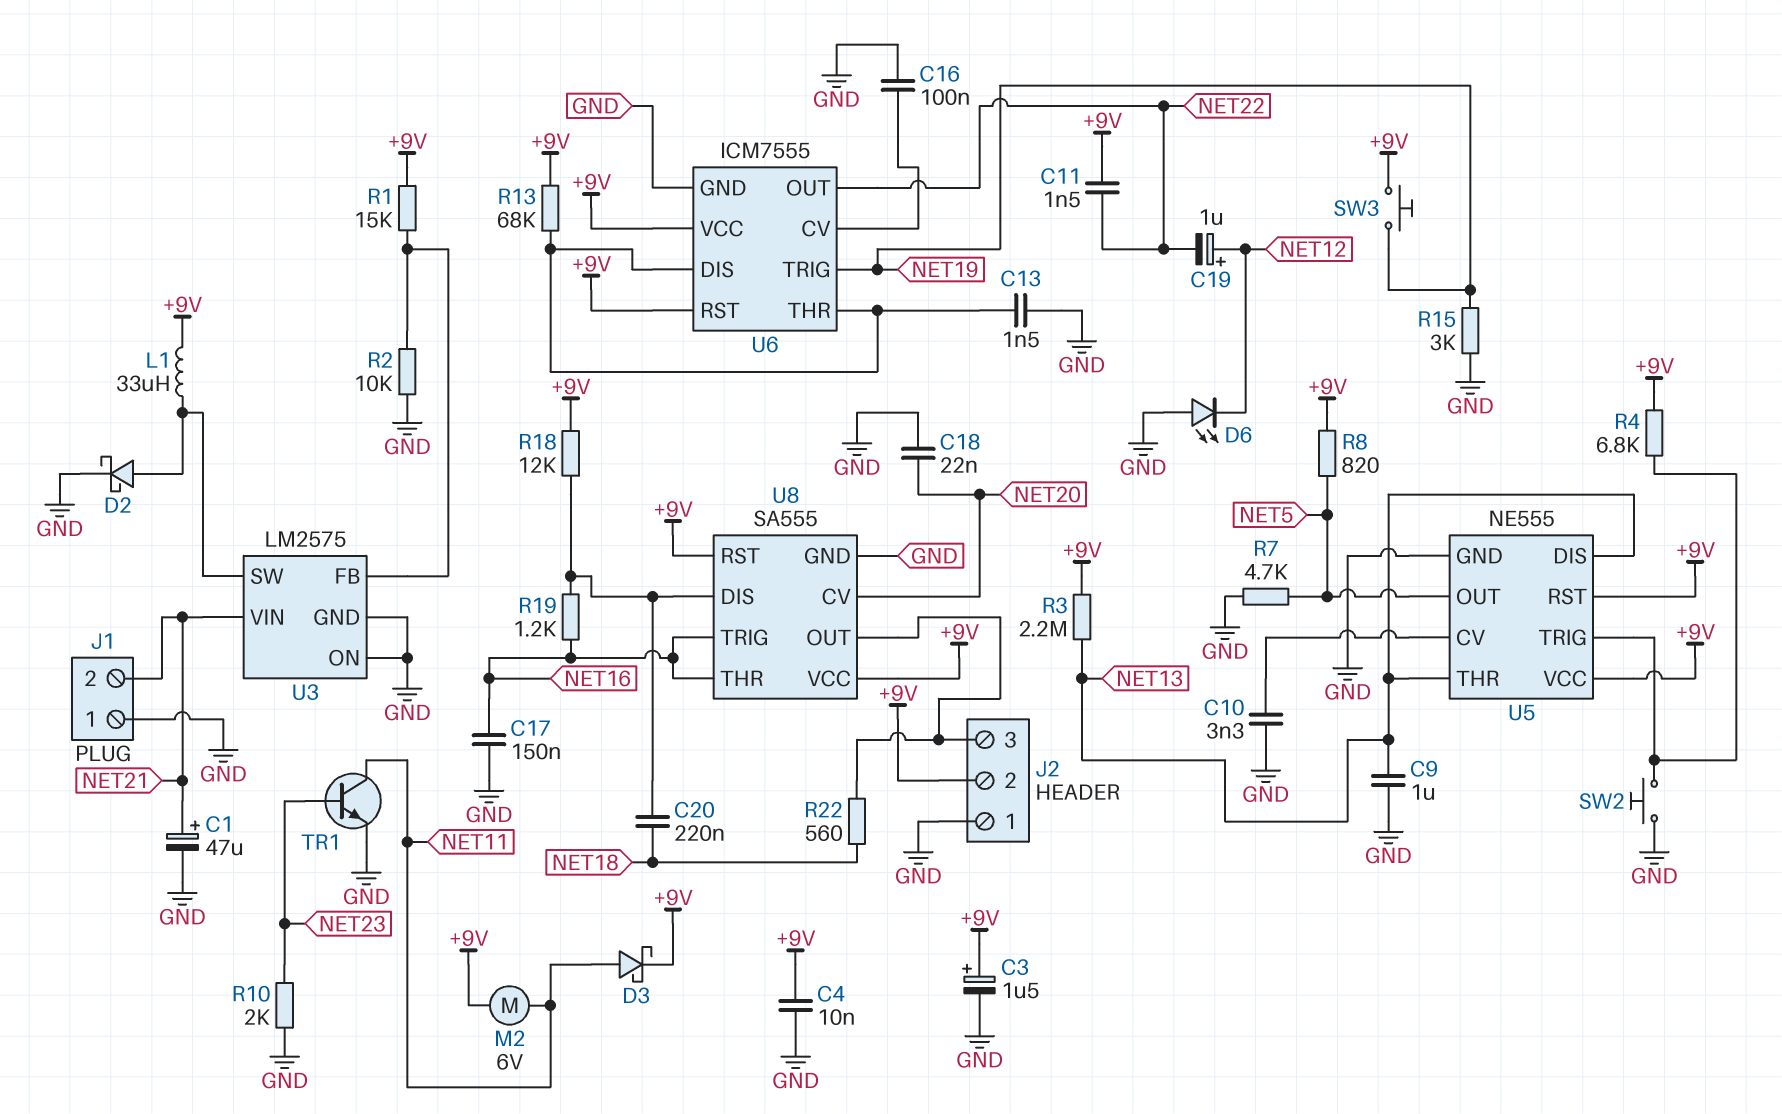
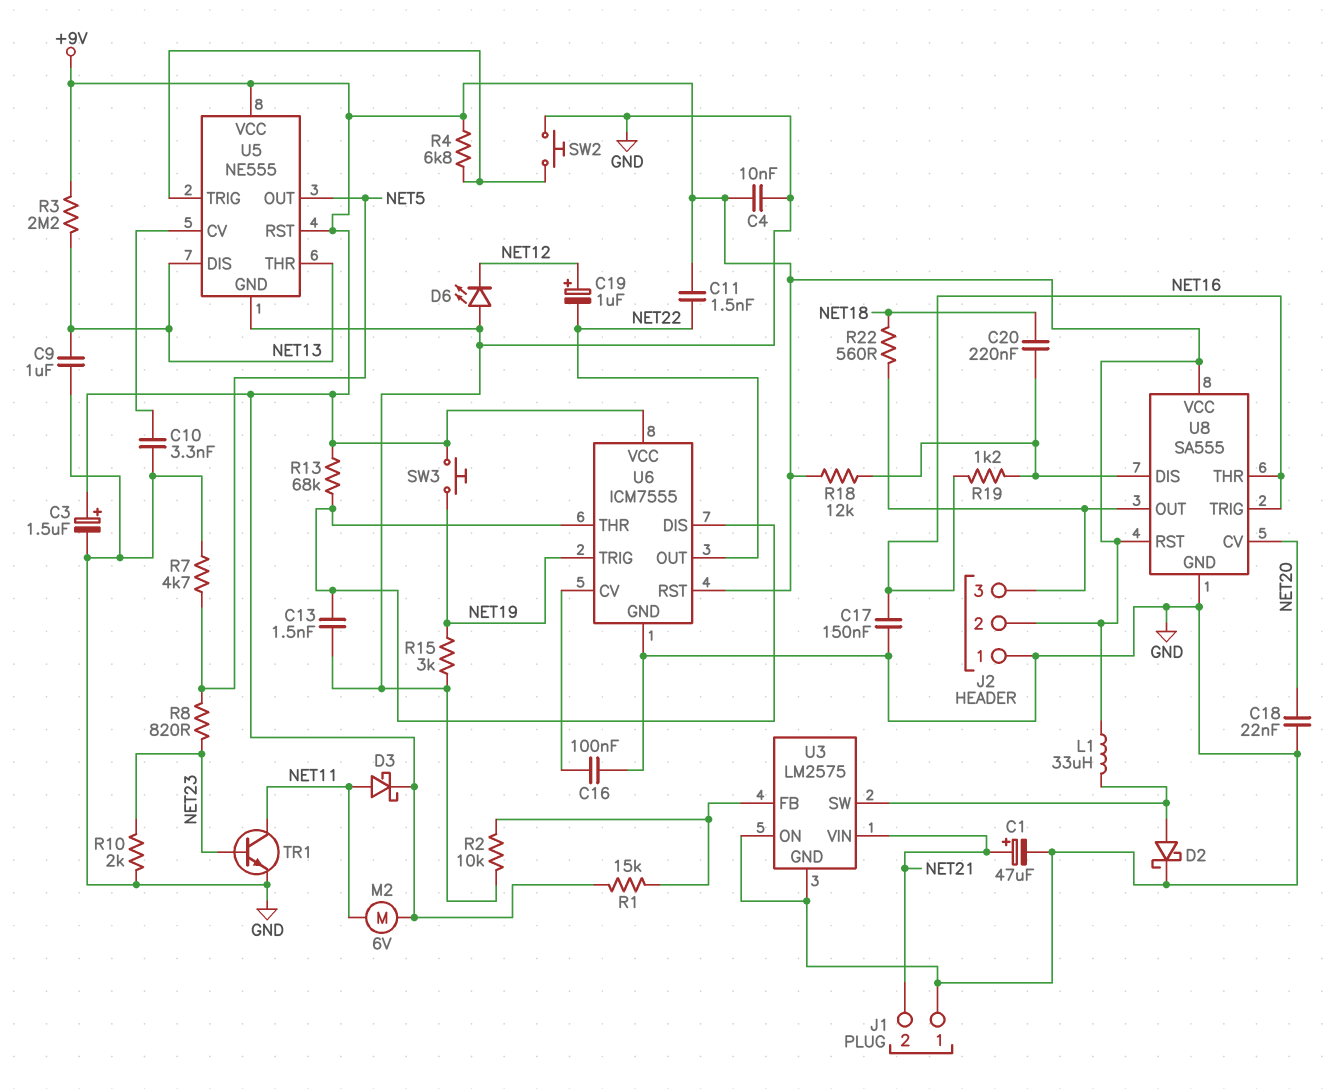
R8: 820 (+9V, NET5) -> 820 (NET5, NET23)

